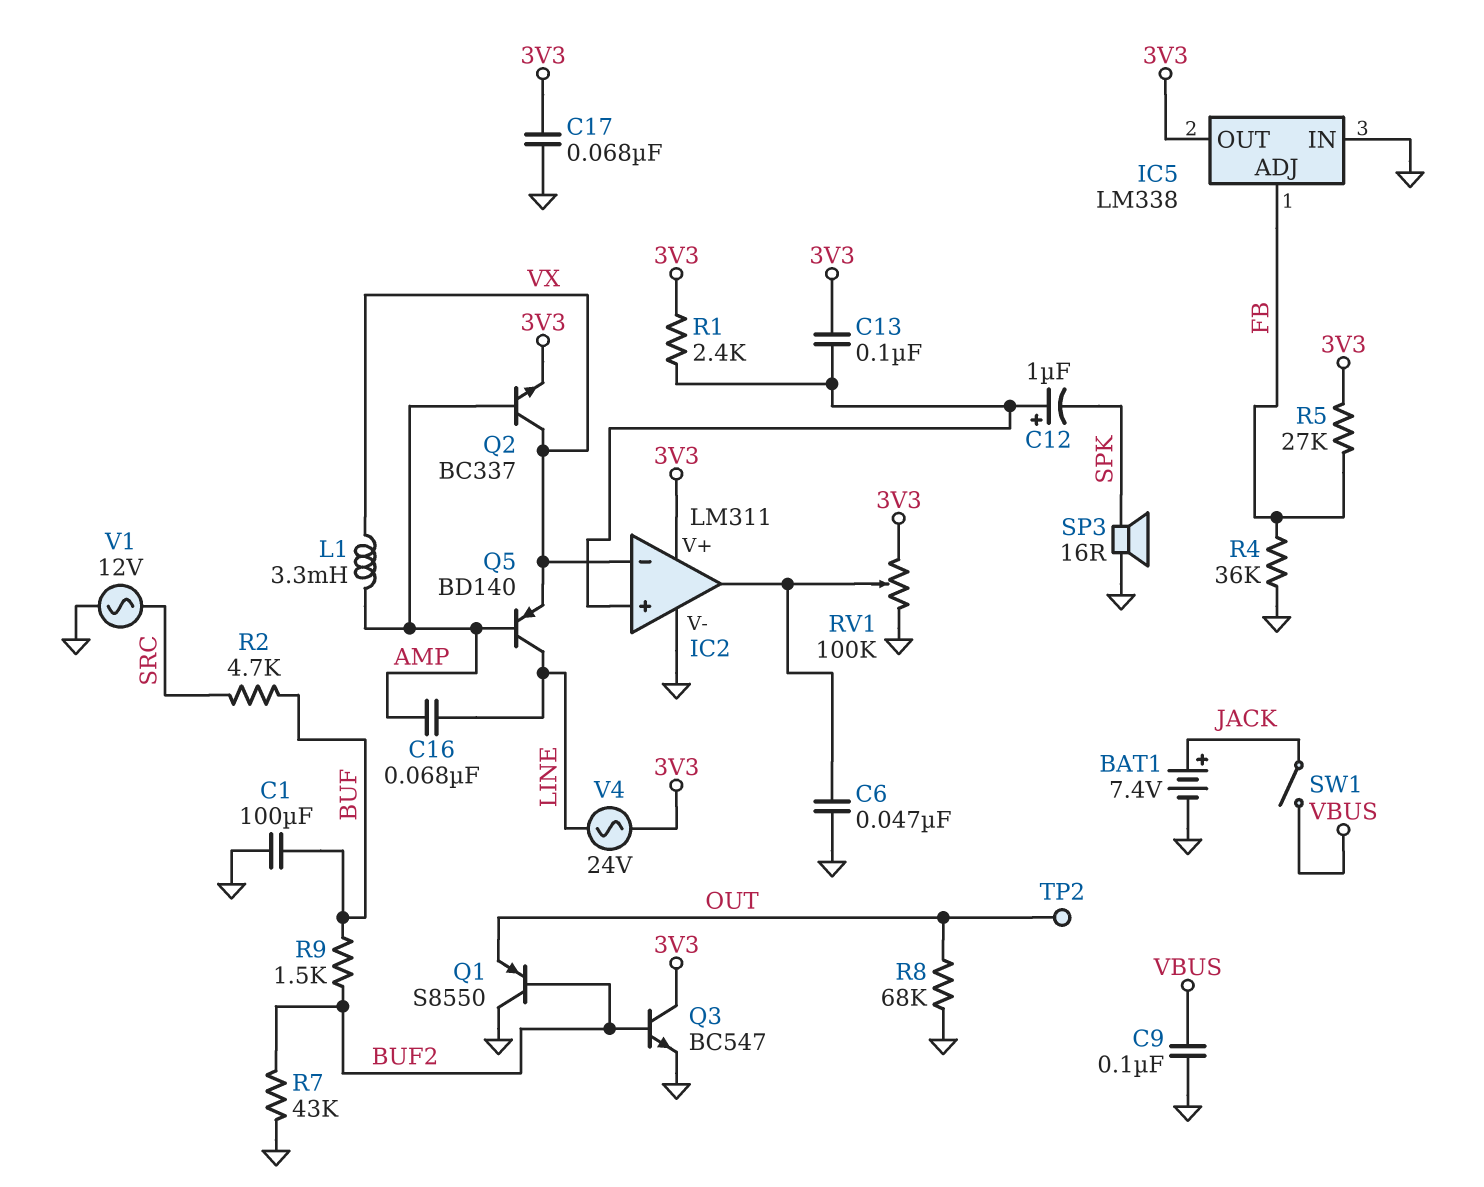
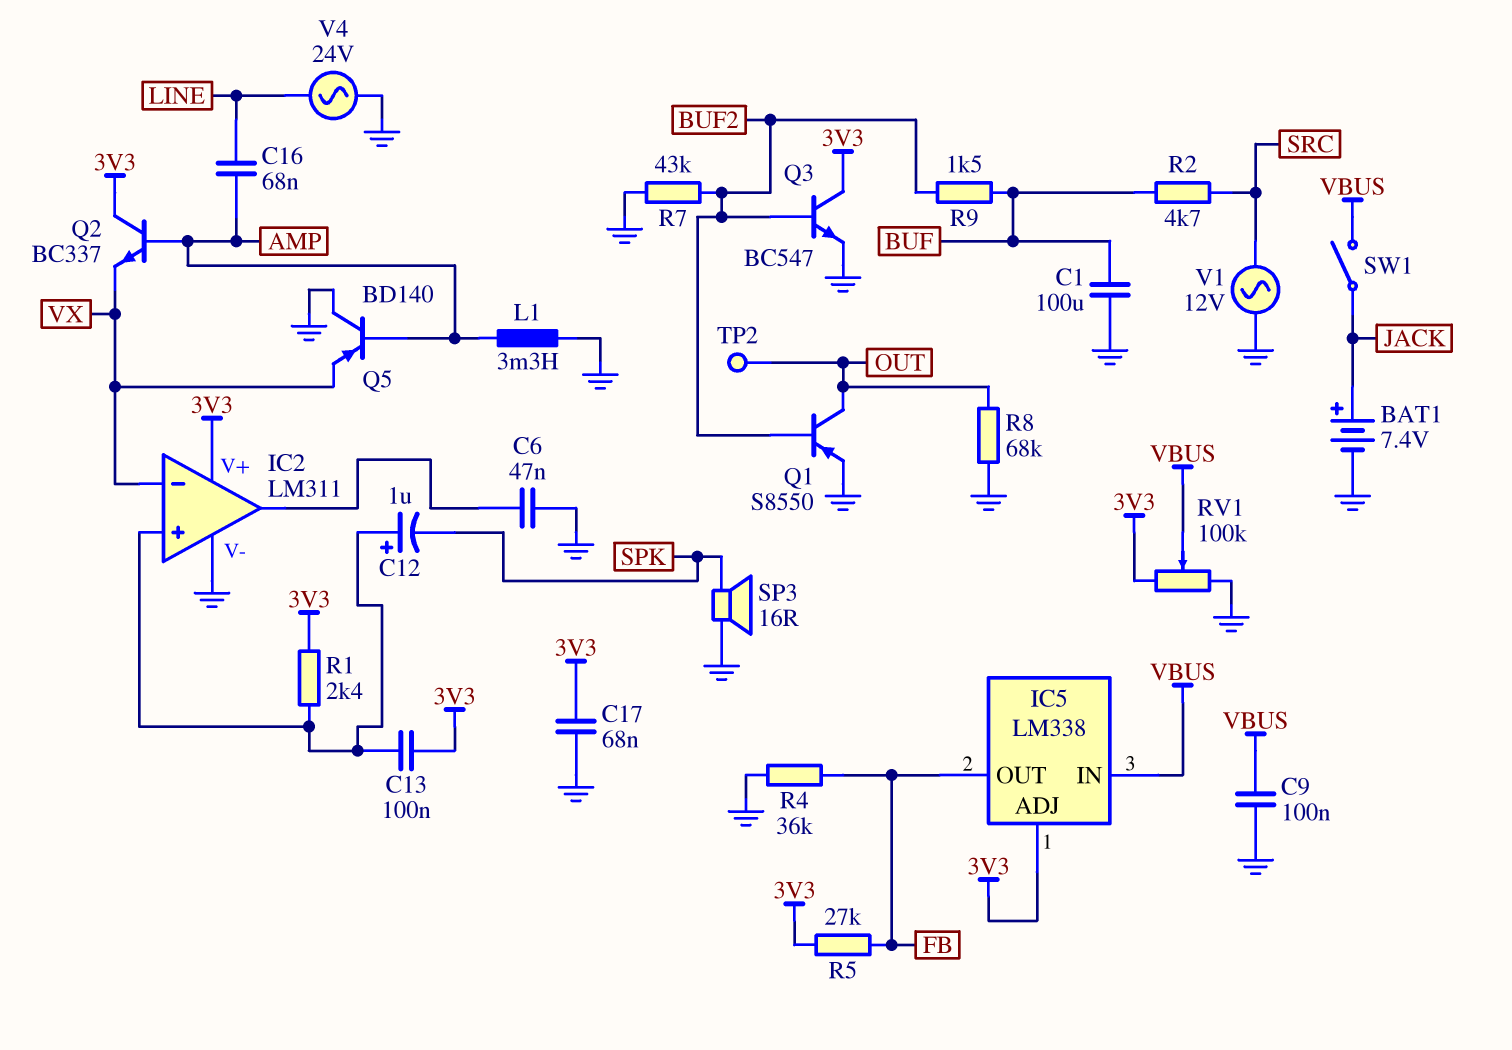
IC5 pin ADJ: FB -> 3V3
IC5 pin IN: GND -> VBUS
IC5 pin OUT: 3V3 -> FB
L1: 3.3mH (AMP, VX) -> 3.3mH (AMP, GND)
Q1: PNP S8550 (B BUF2, C GND, E OUT) -> PNP S8550 (B BUF2, C OUT, E GND)
Q2: NPN BC337 (B AMP, C VX, E 3V3) -> NPN BC337 (B AMP, C 3V3, E VX)
Q5: PNP BD140 (B AMP, C LINE, E VX) -> PNP BD140 (B AMP, C GND, E VX)
RV1: 100k (3V3, GND, wiper IC2/out) -> 100k (3V3, GND, wiper VBUS)
V4: AC 24V (3V3, LINE) -> AC 24V (GND, LINE)

